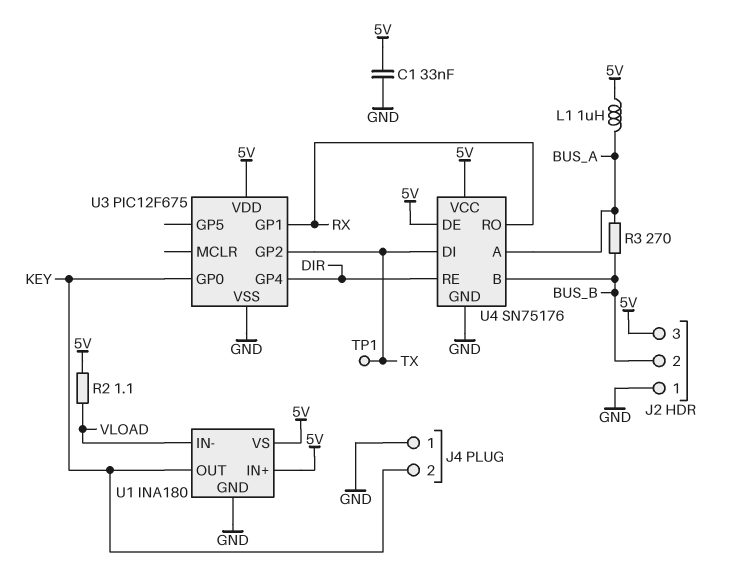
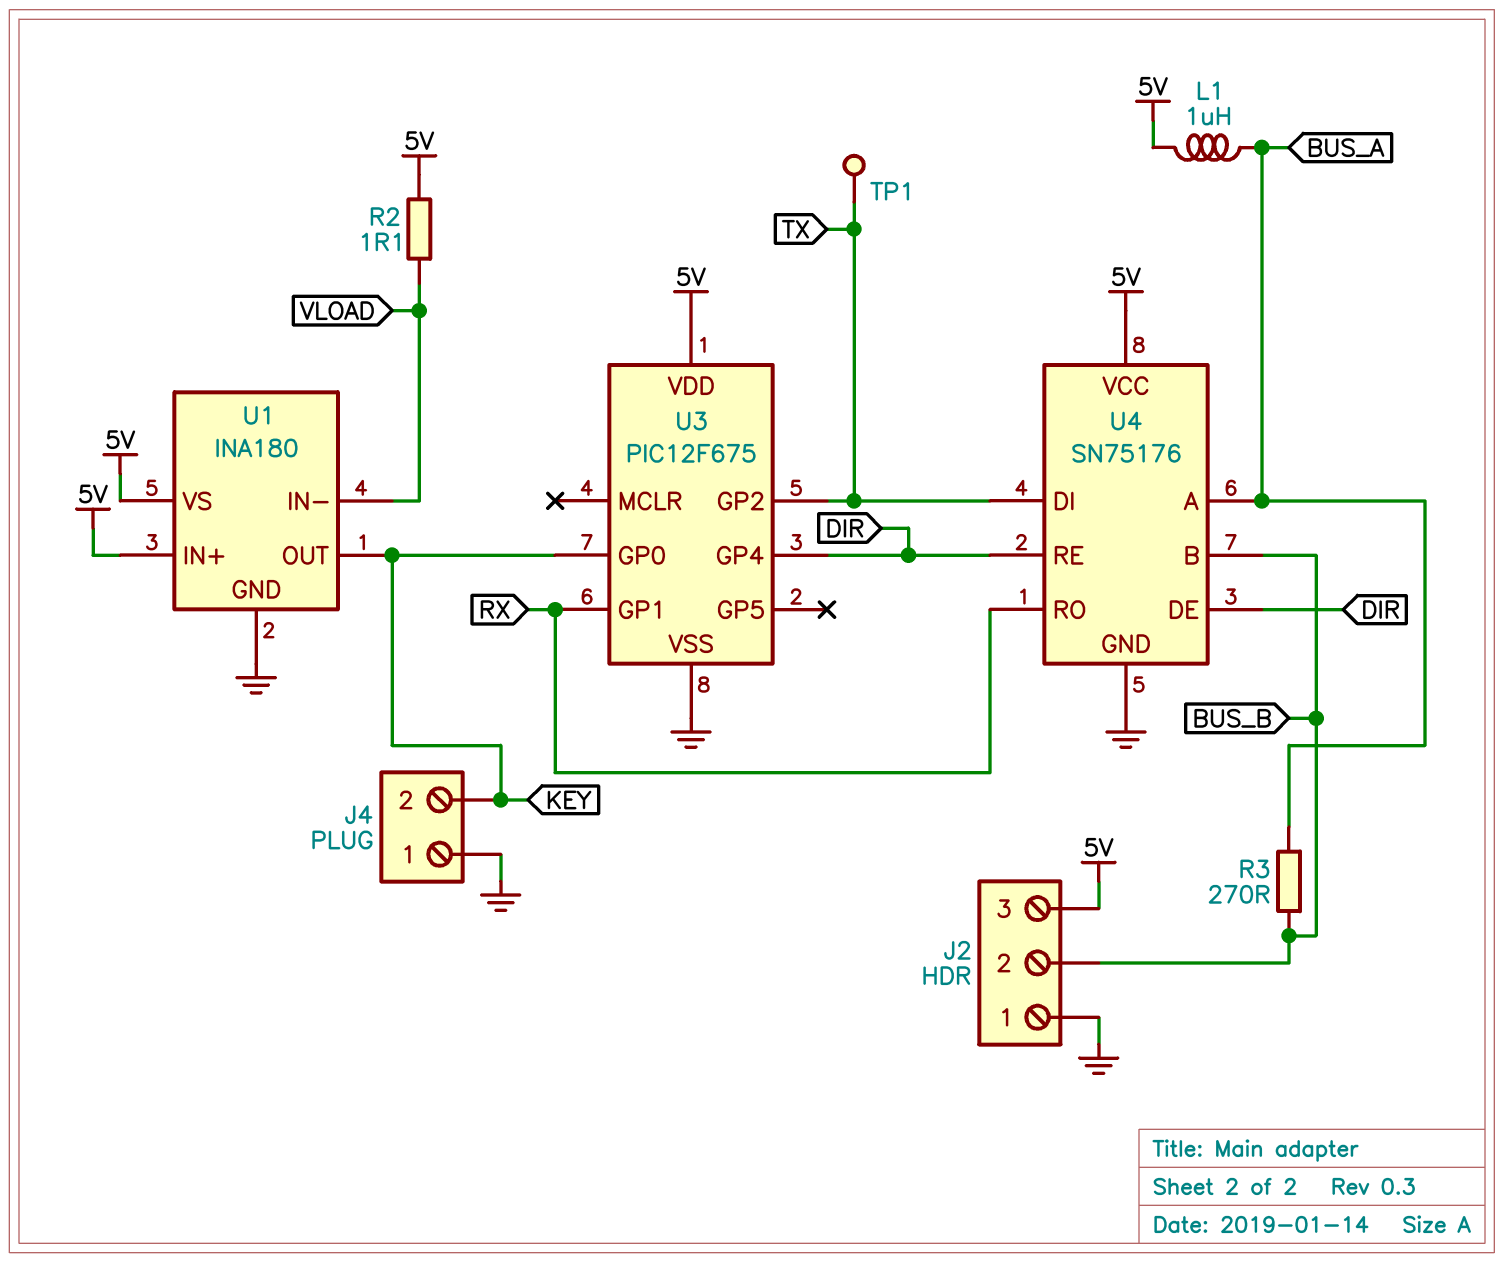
C1: 33nF (5V, GND) -> none
U4 pin DE: 5V -> DIR

